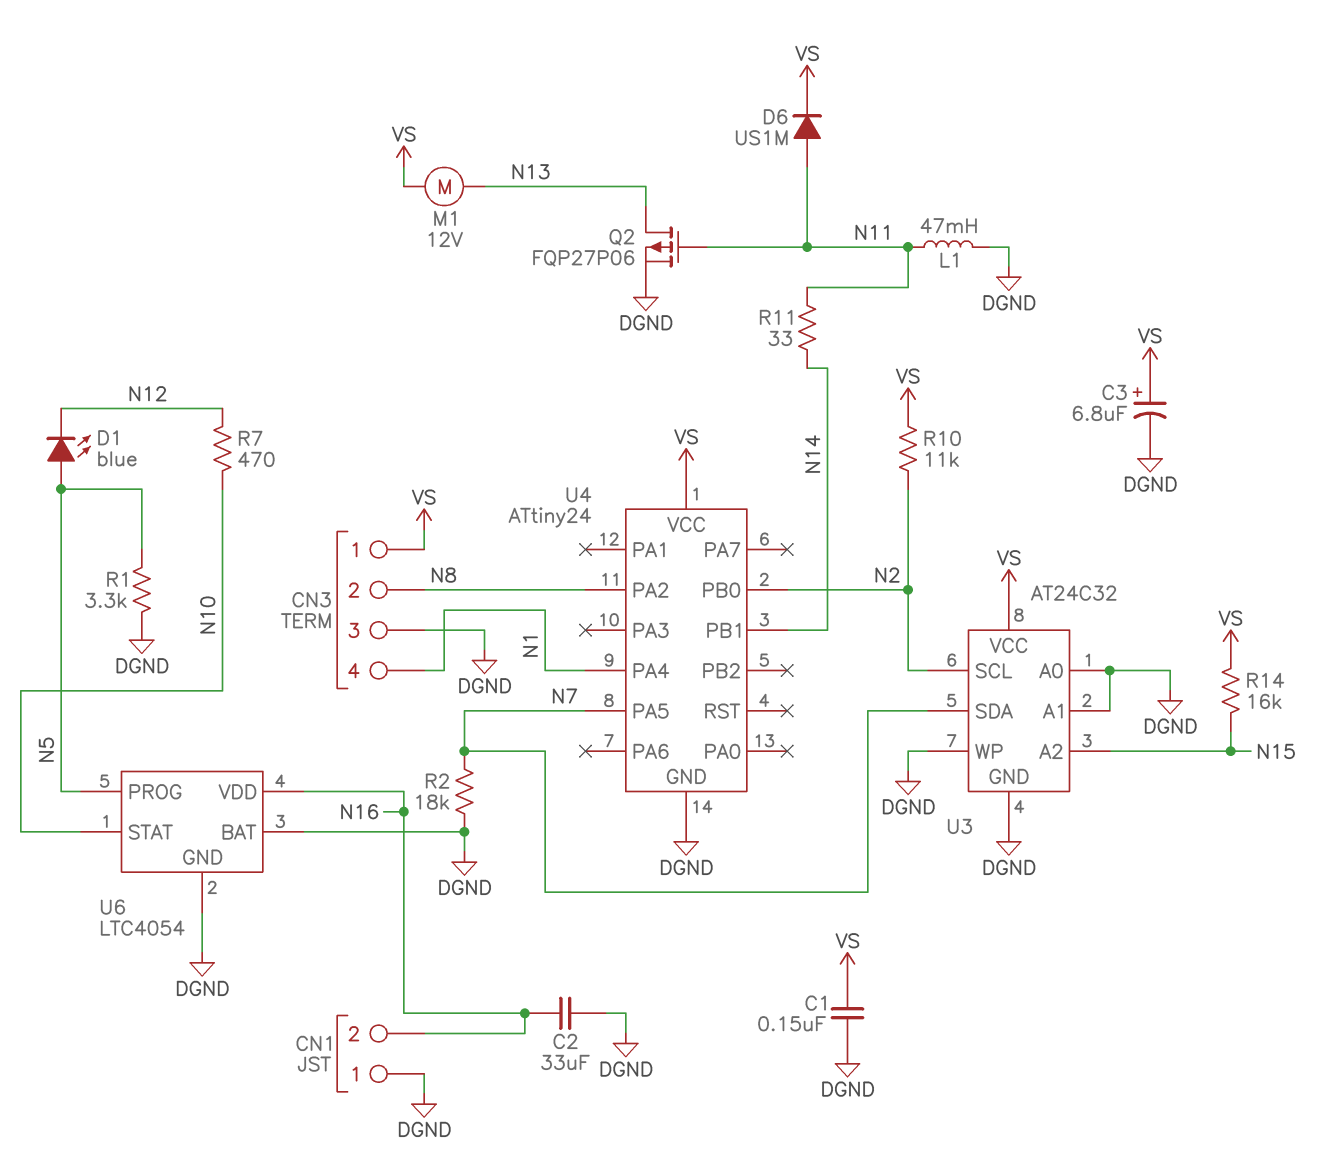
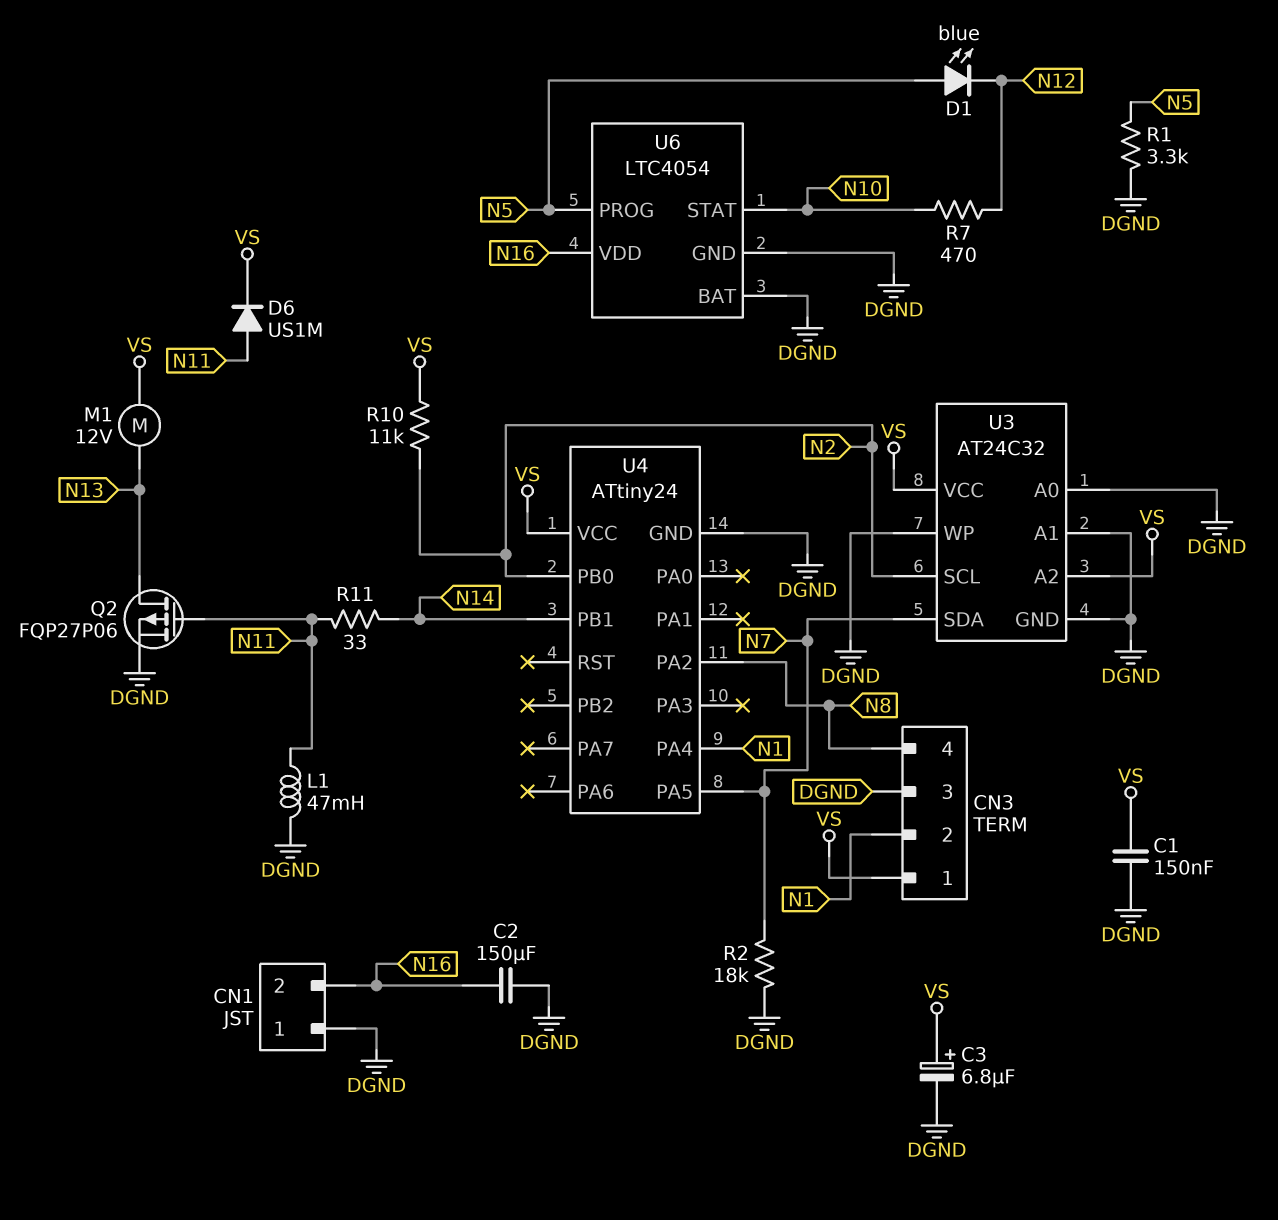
C2: 33uF (DGND, N16) -> 150uF (DGND, N16)
CN3 pin 2: N8 -> N1
CN3 pin 4: N1 -> N8
R14: 16k (N15, VS) -> none
U3 pin A2: N15 -> VS

